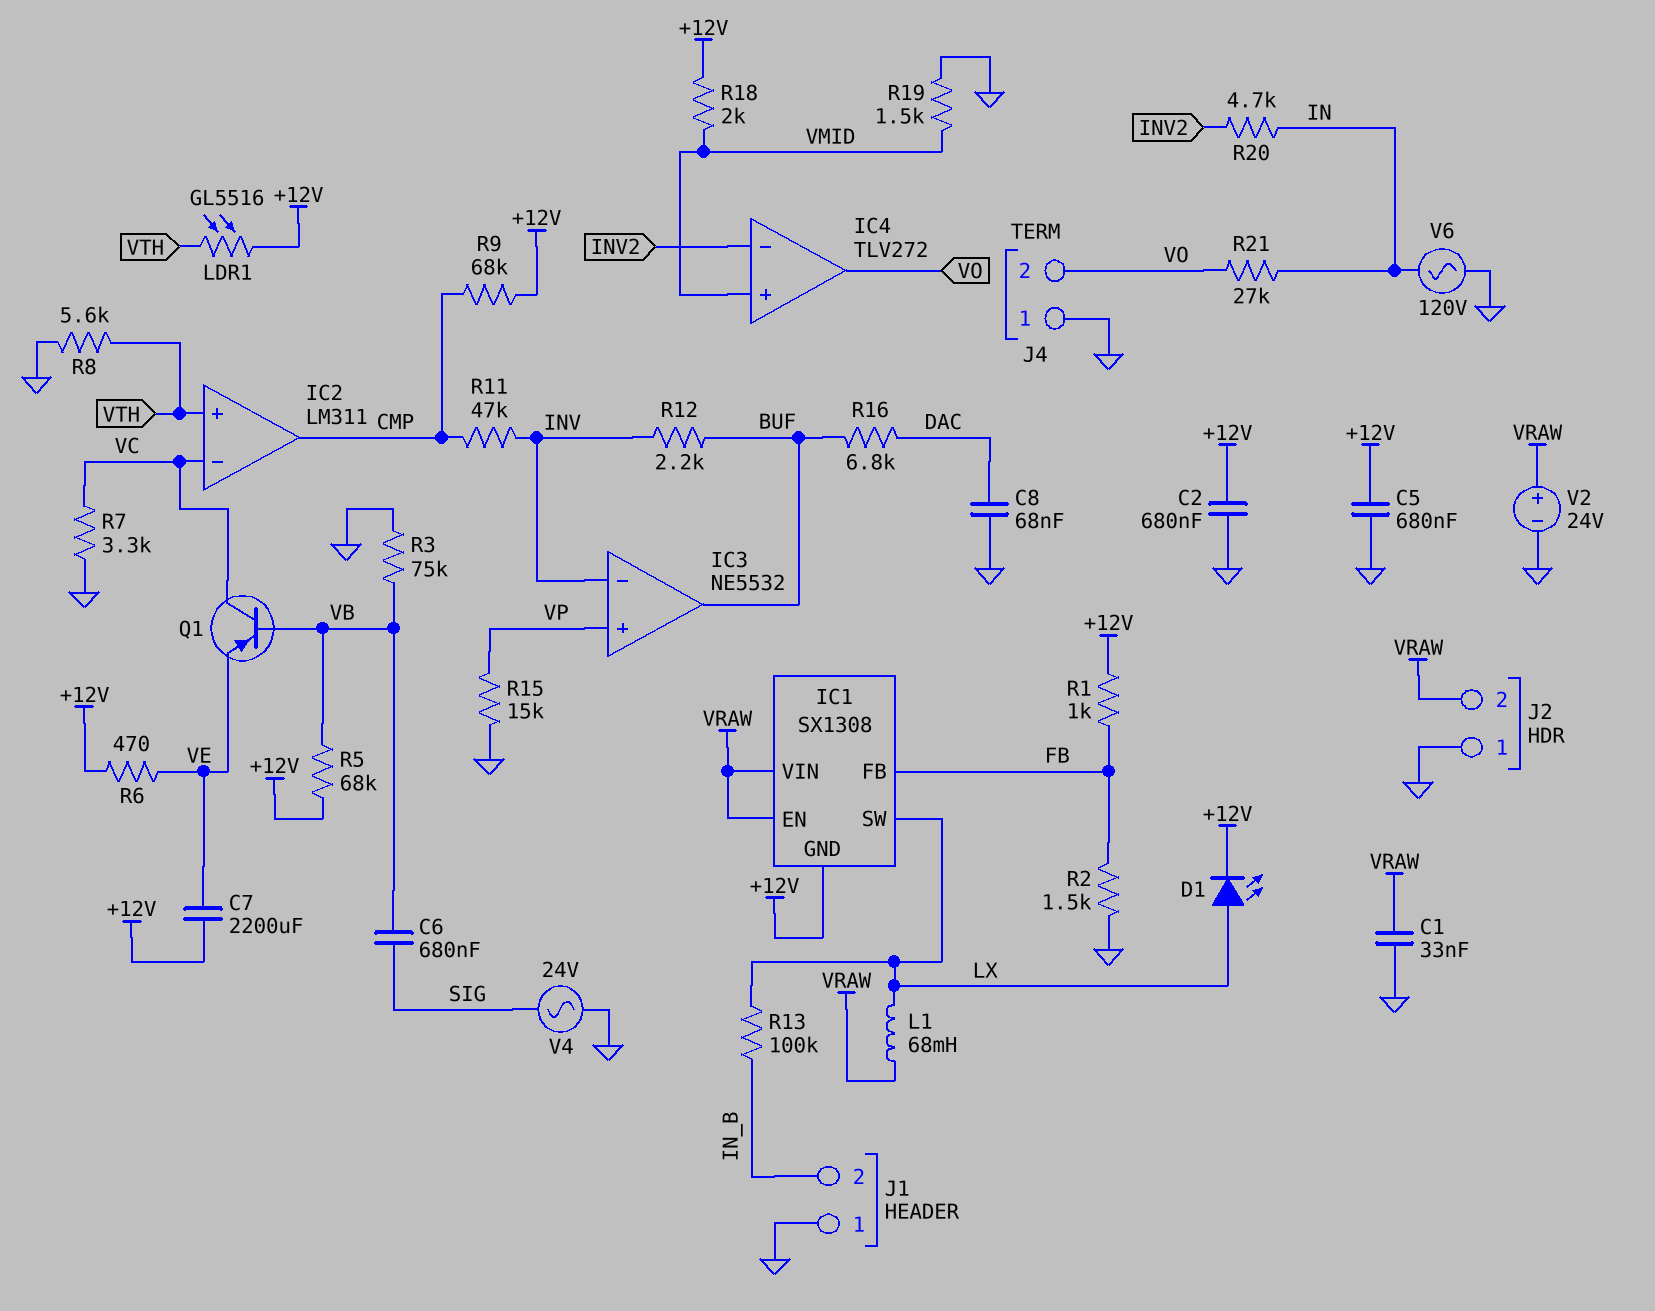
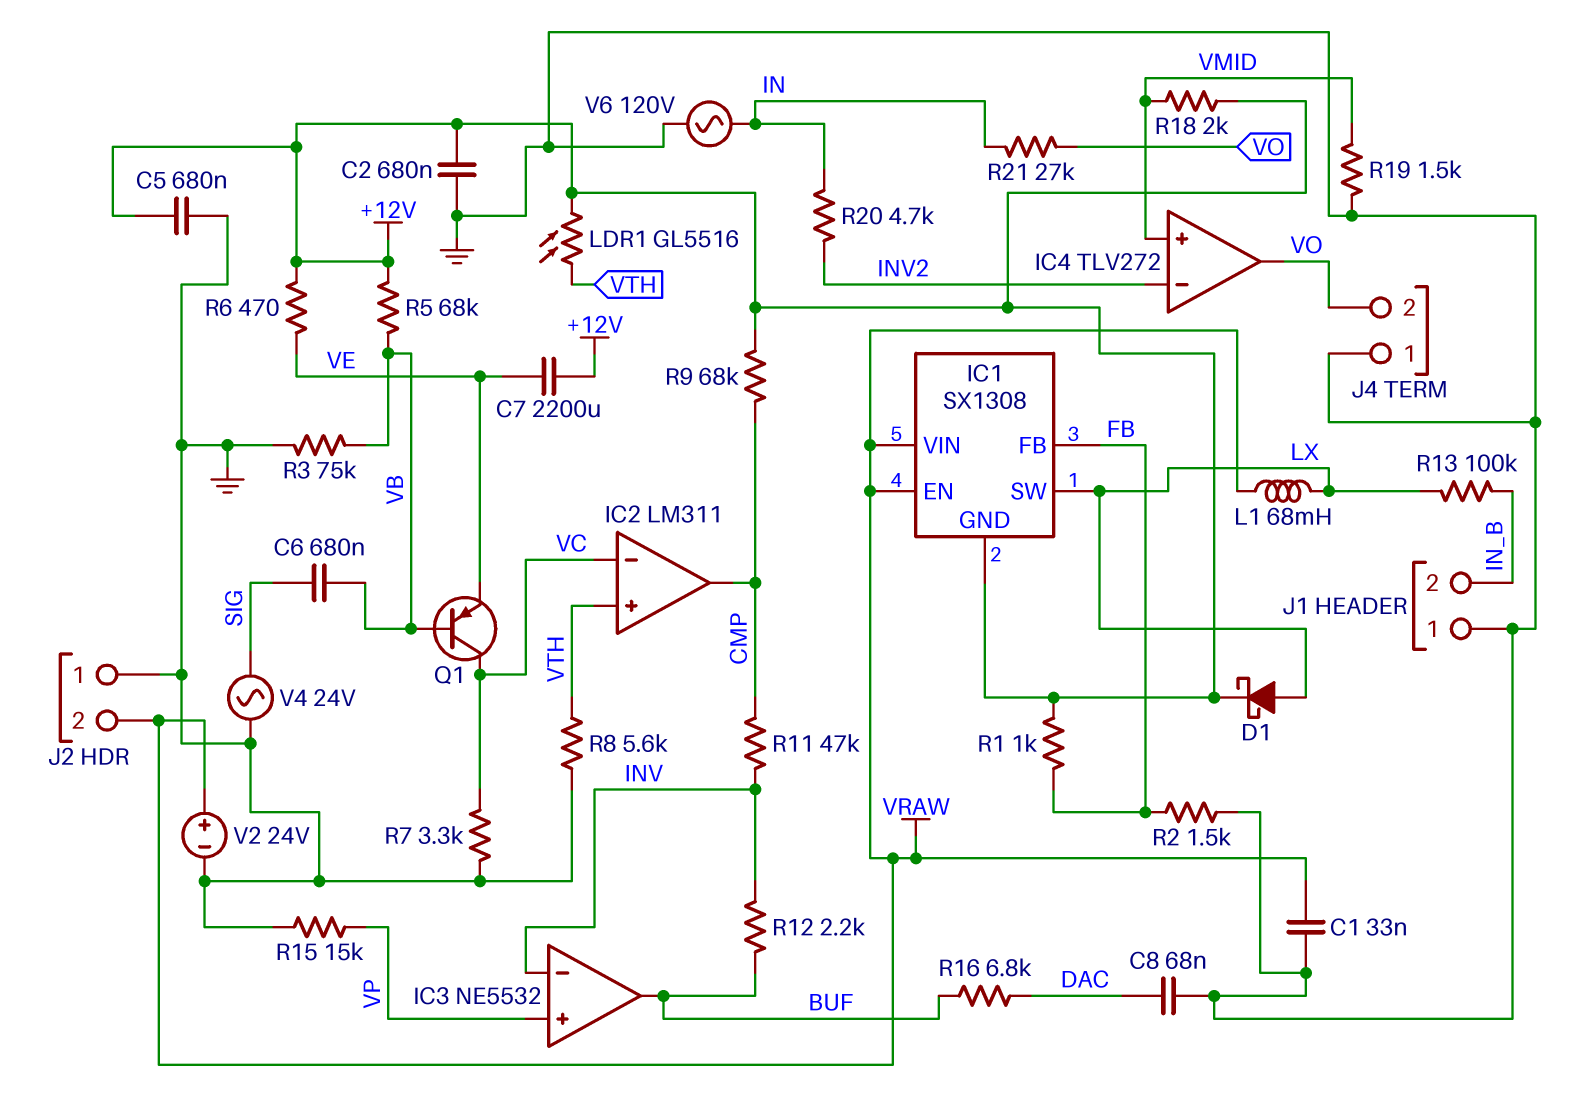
D1: LED (A LX, K +12V) -> schottky (A LX, K +12V)

